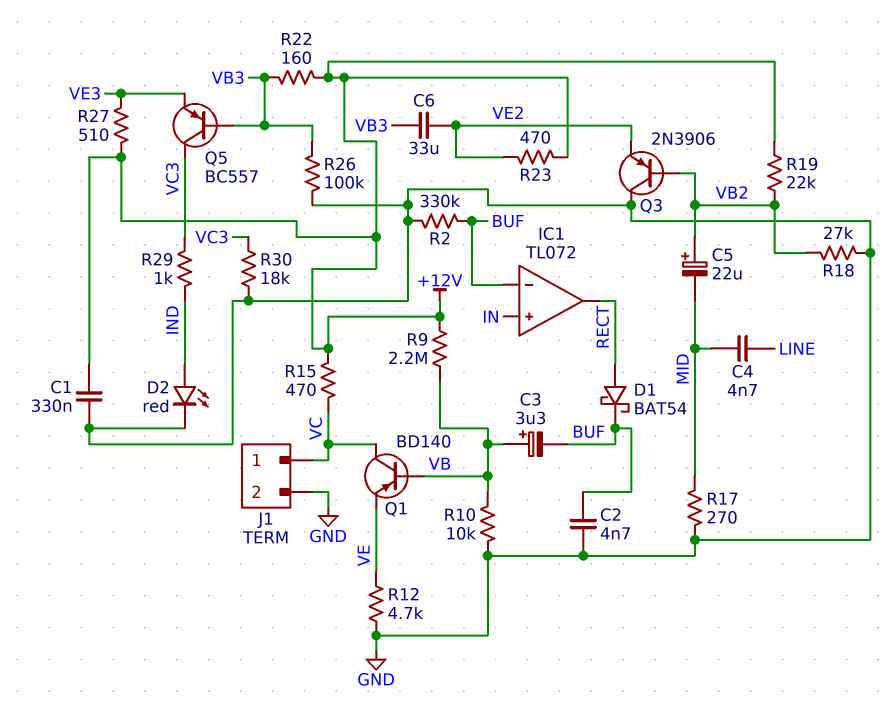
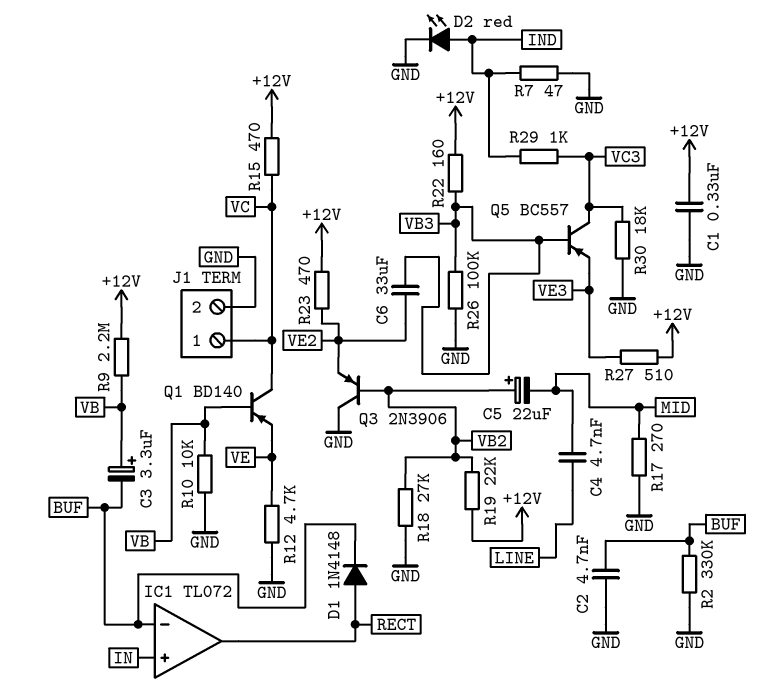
D1: schottky BAT54 (A RECT, K BUF) -> diode 1N4148 (A RECT, K BUF)
R7: none -> 47 (GND, IND)

